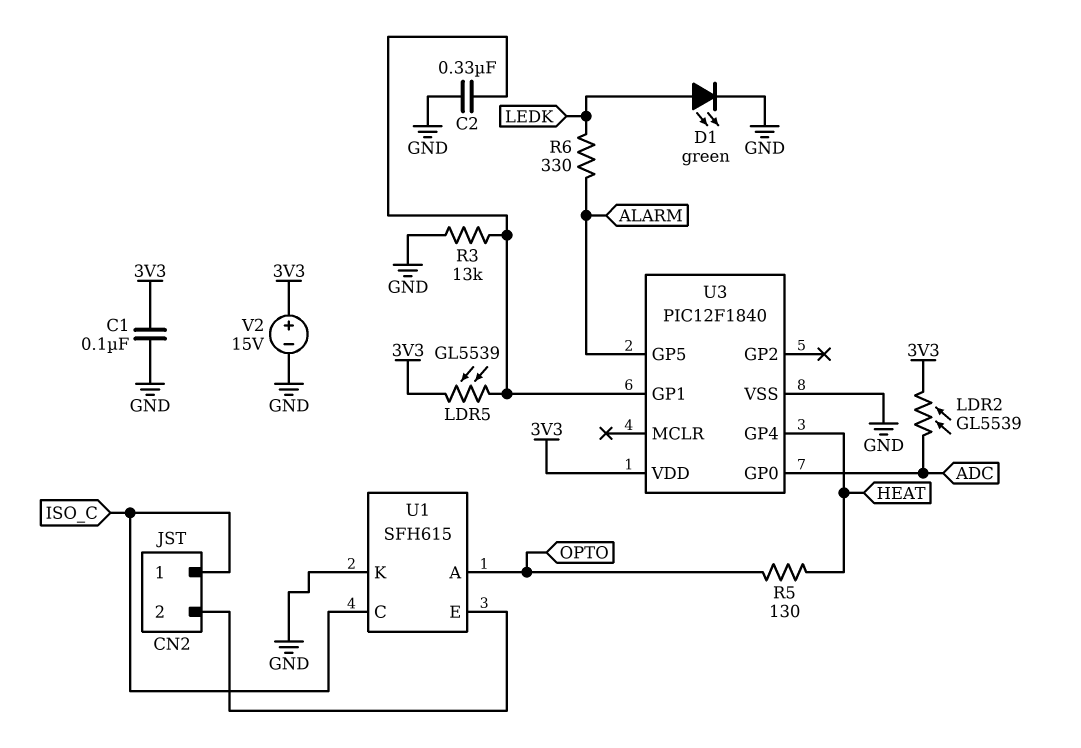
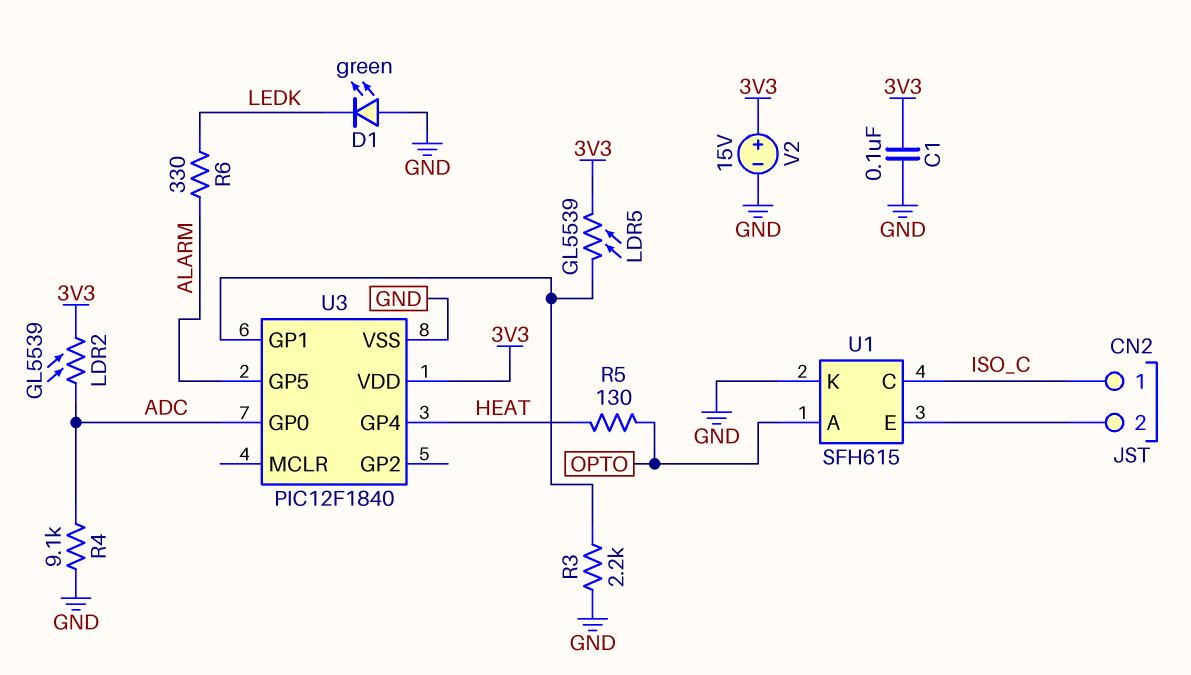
C2: 330nF (GND, U3/GP1) -> none
D1: LED green (A LEDK, K GND) -> LED green (A GND, K LEDK)
R3: 13k (GND, U3/GP1) -> 2.2k (GND, U3/GP1)
R4: none -> 9.1k (ADC, GND)

